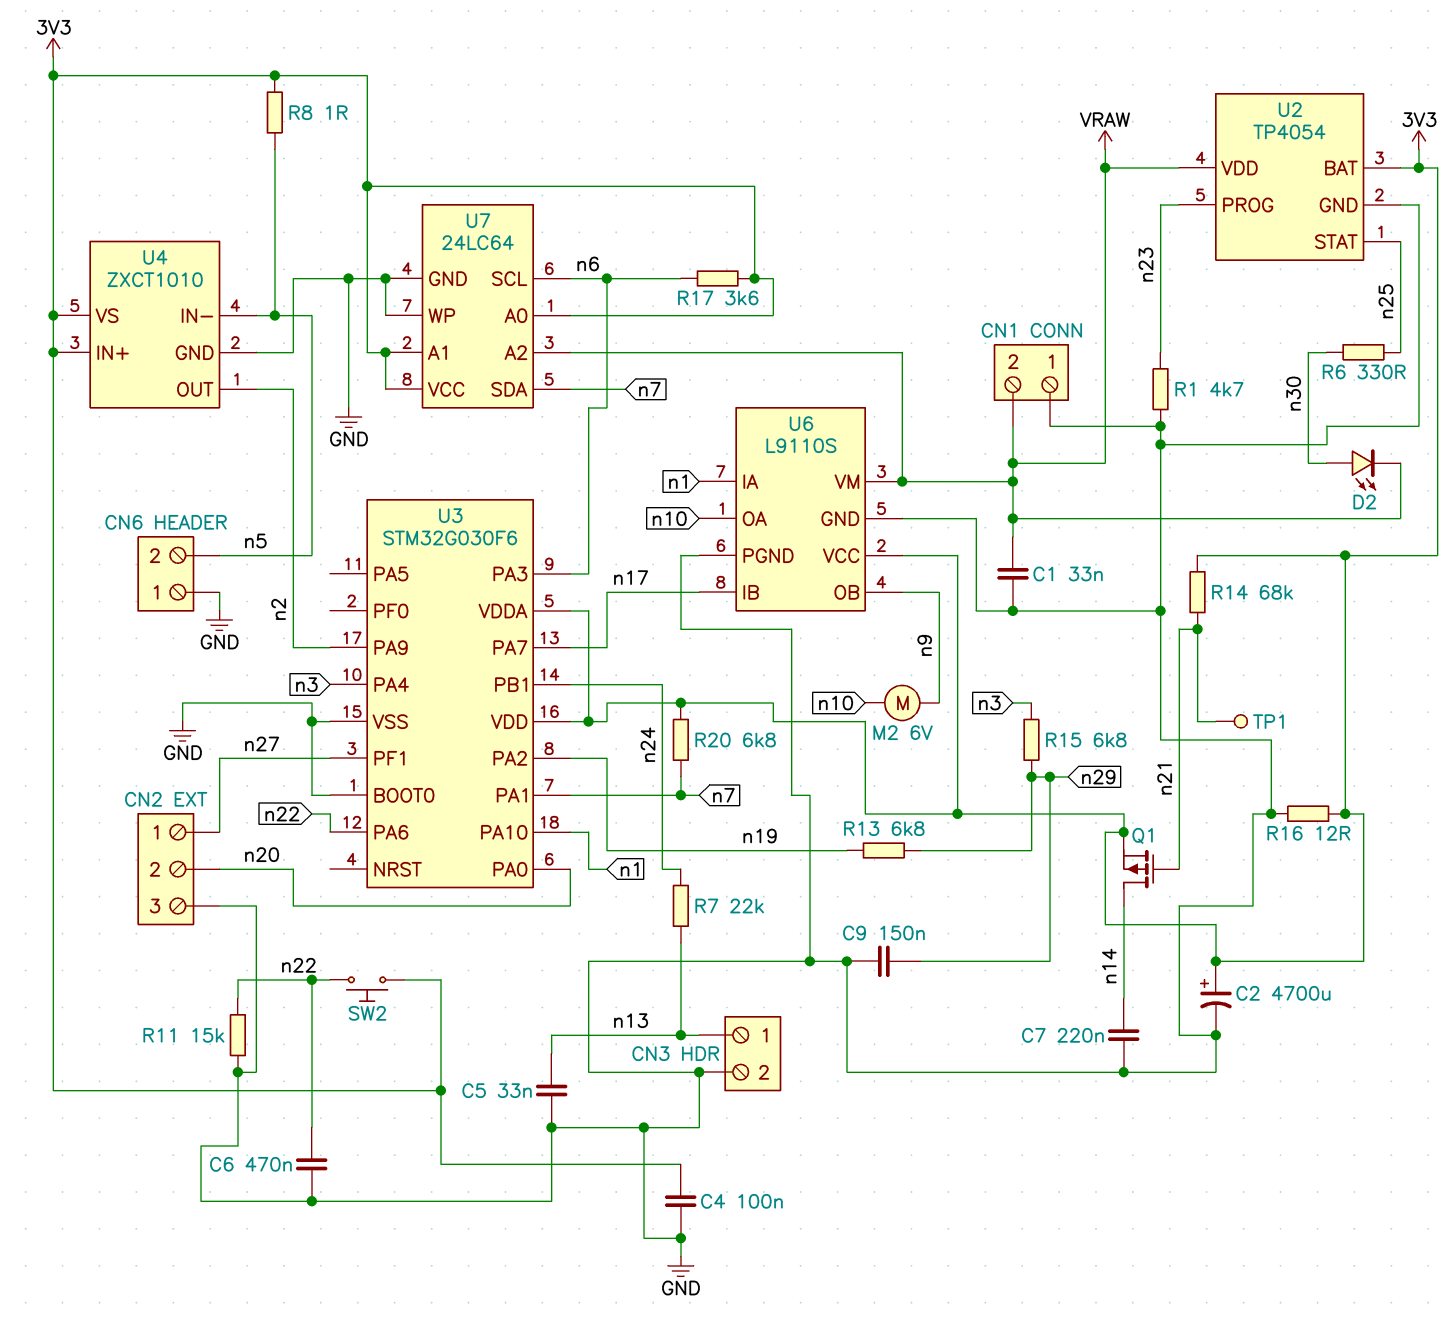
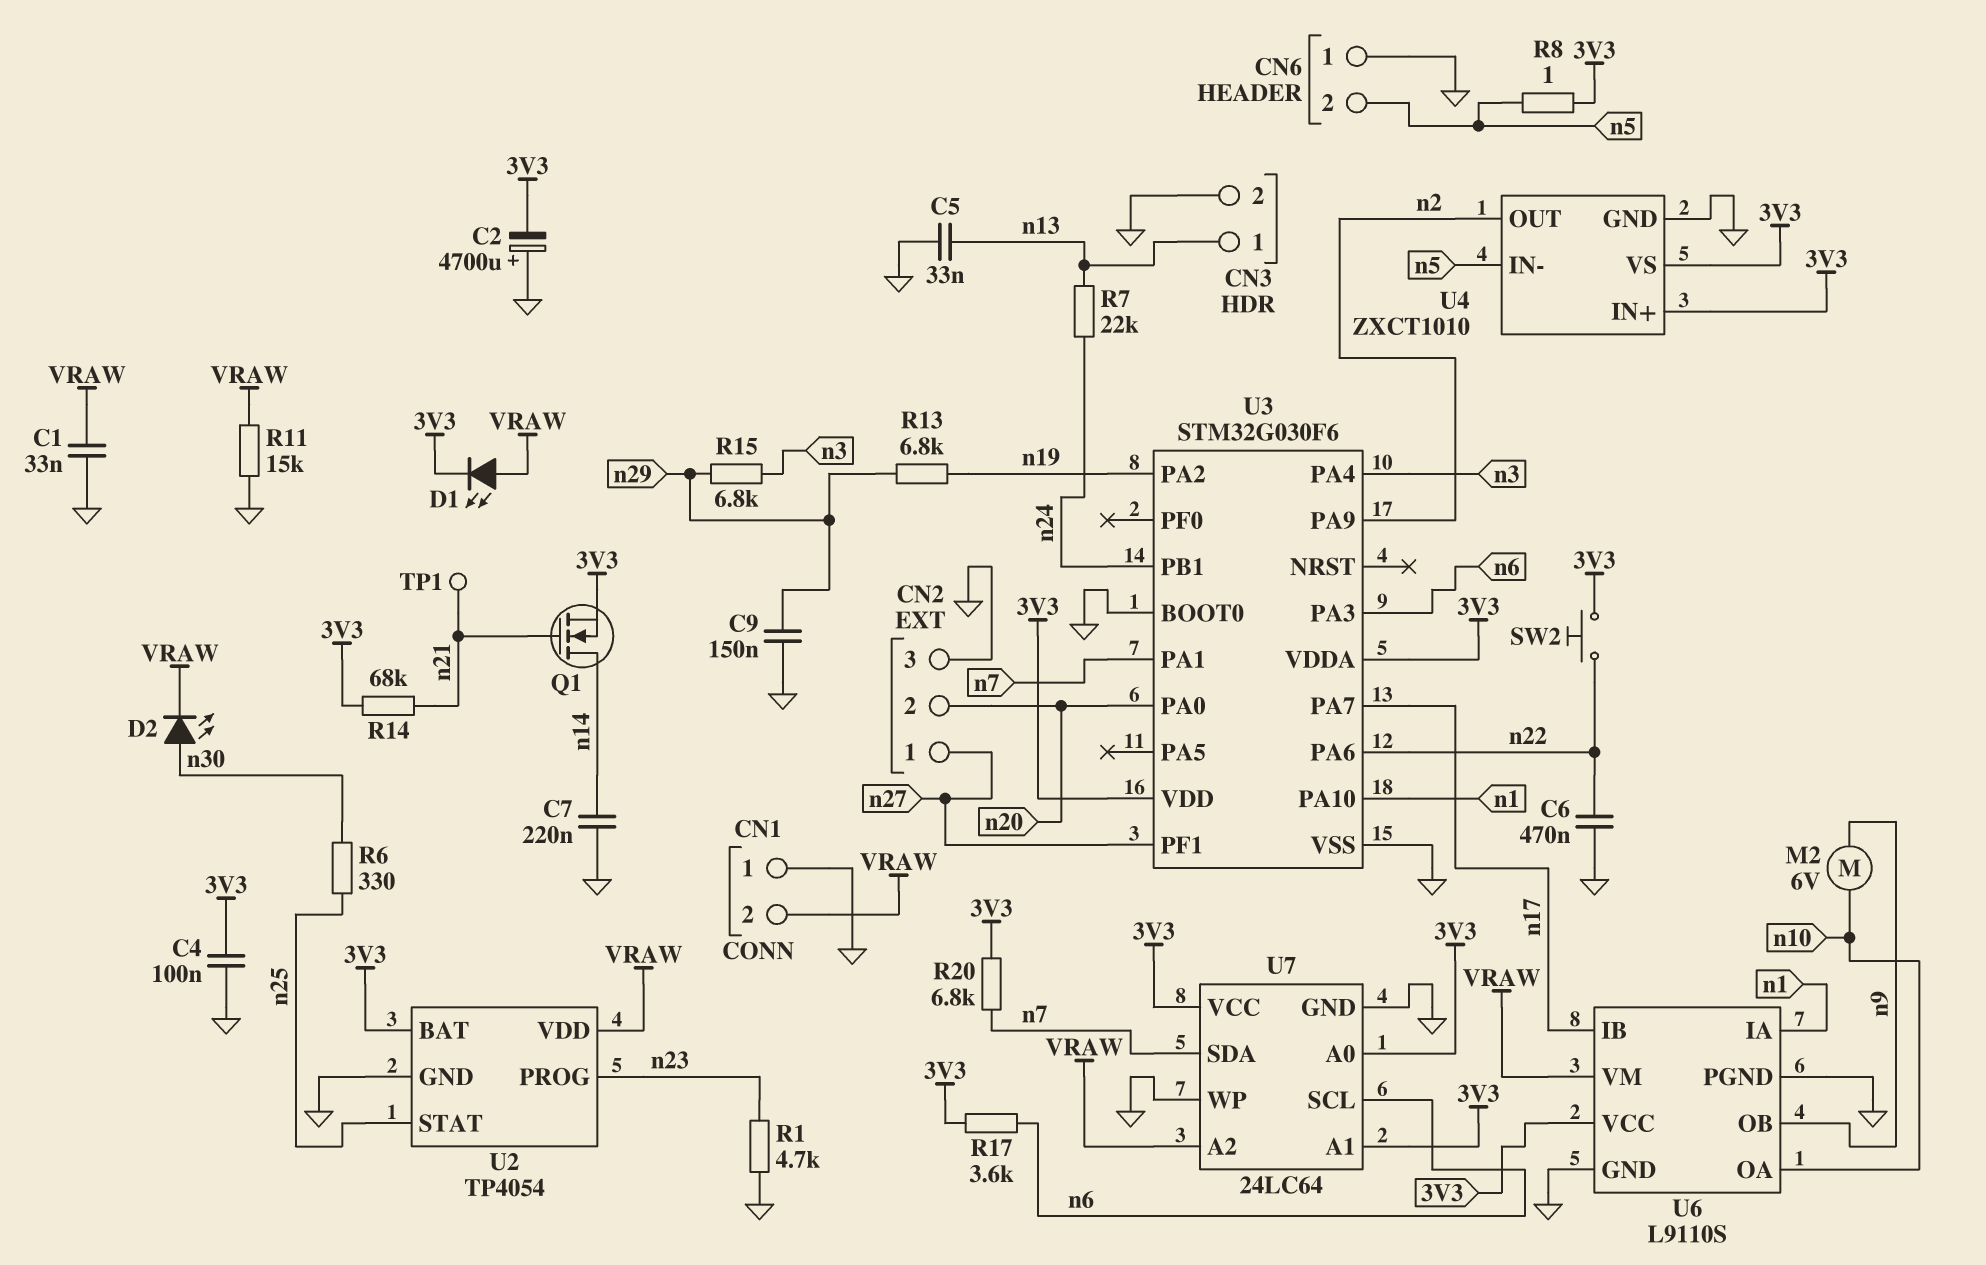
C2: 4700uF (plus 3V3, minus GND) -> 4700uF (plus GND, minus 3V3)
D1: none -> LED (A VRAW, K 3V3)
Q1: PMOS (G n21, D n14, S 3V3) -> NMOS (G n21, D n14, S 3V3)
R11: 15k (GND, n22) -> 15k (GND, VRAW)
R16: 12 (3V3, GND) -> none

